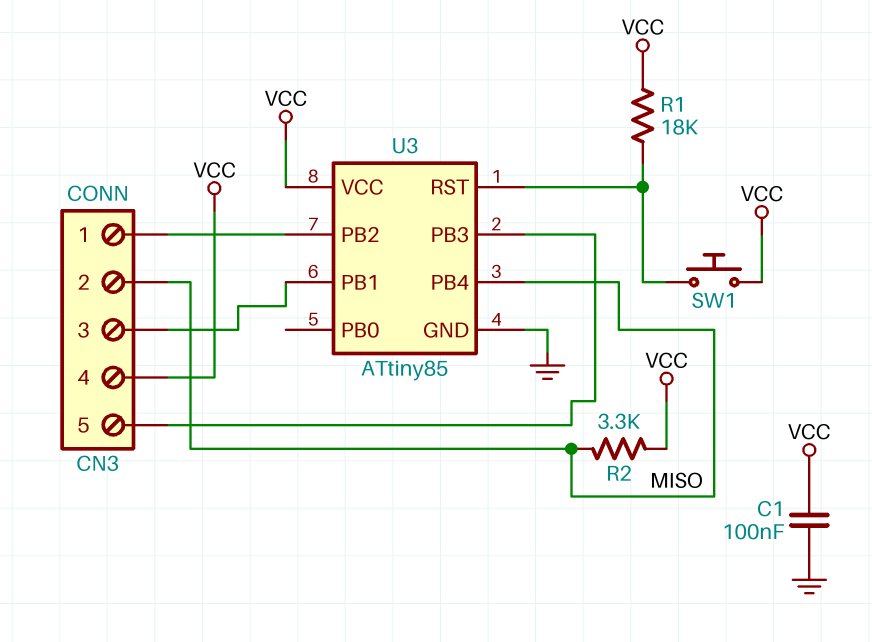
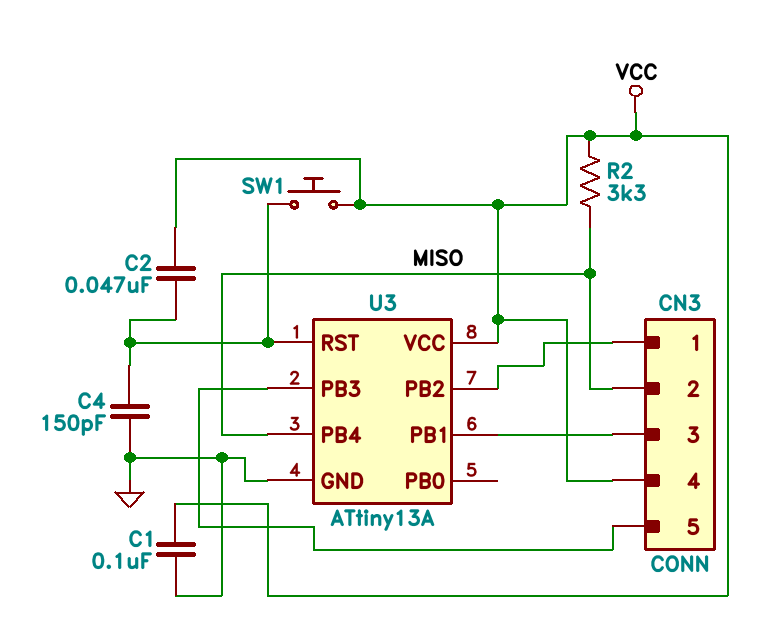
C2: none -> 47nF (U3/RST, VCC)
C4: none -> 150pF (GND, U3/RST)
R1: 18k (U3/RST, VCC) -> none
U3: ATtiny85 -> ATtiny13A

